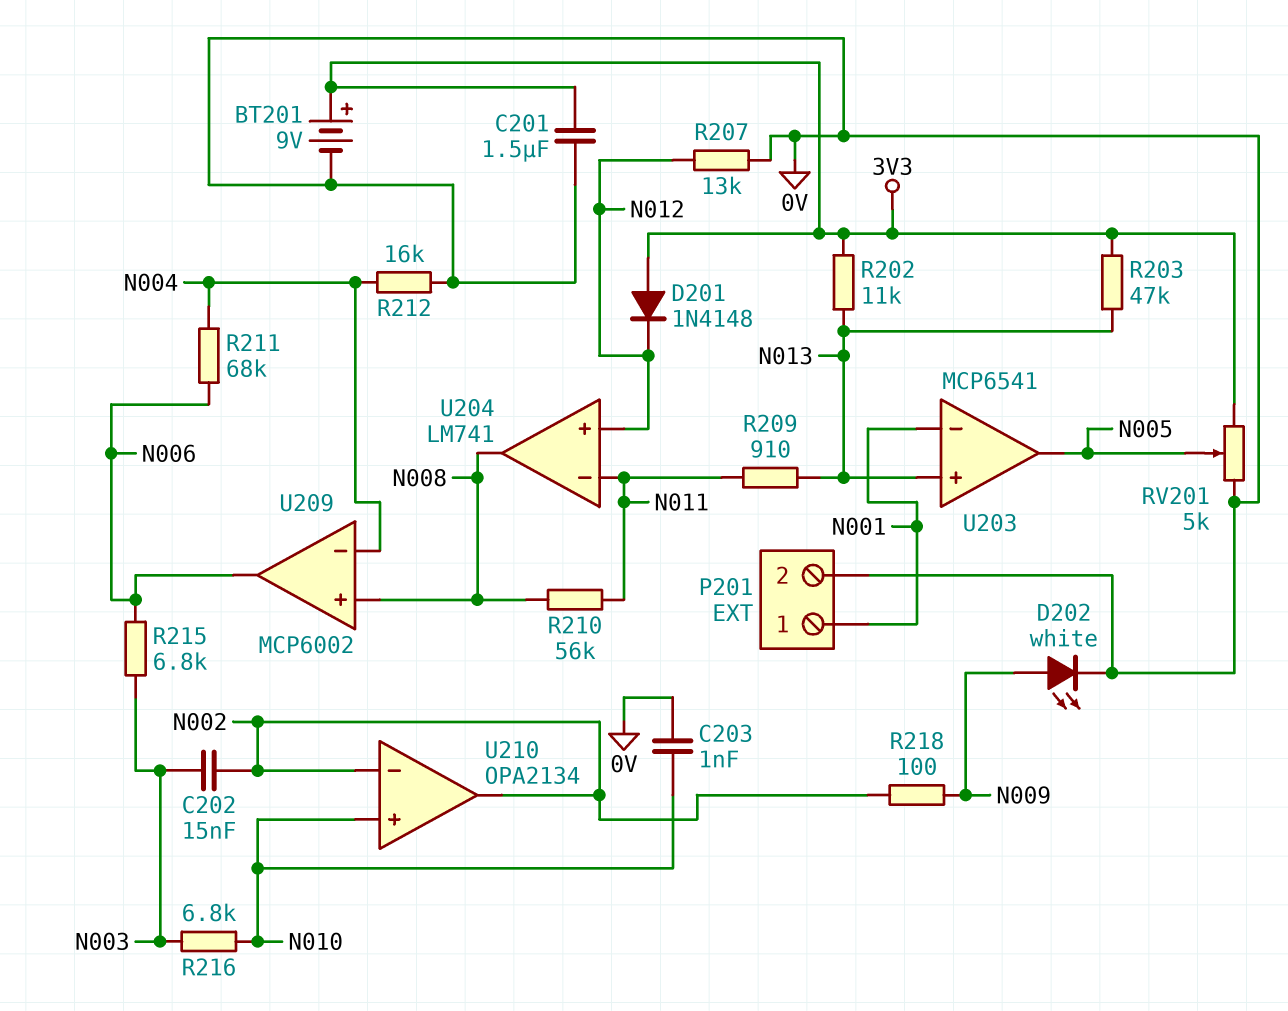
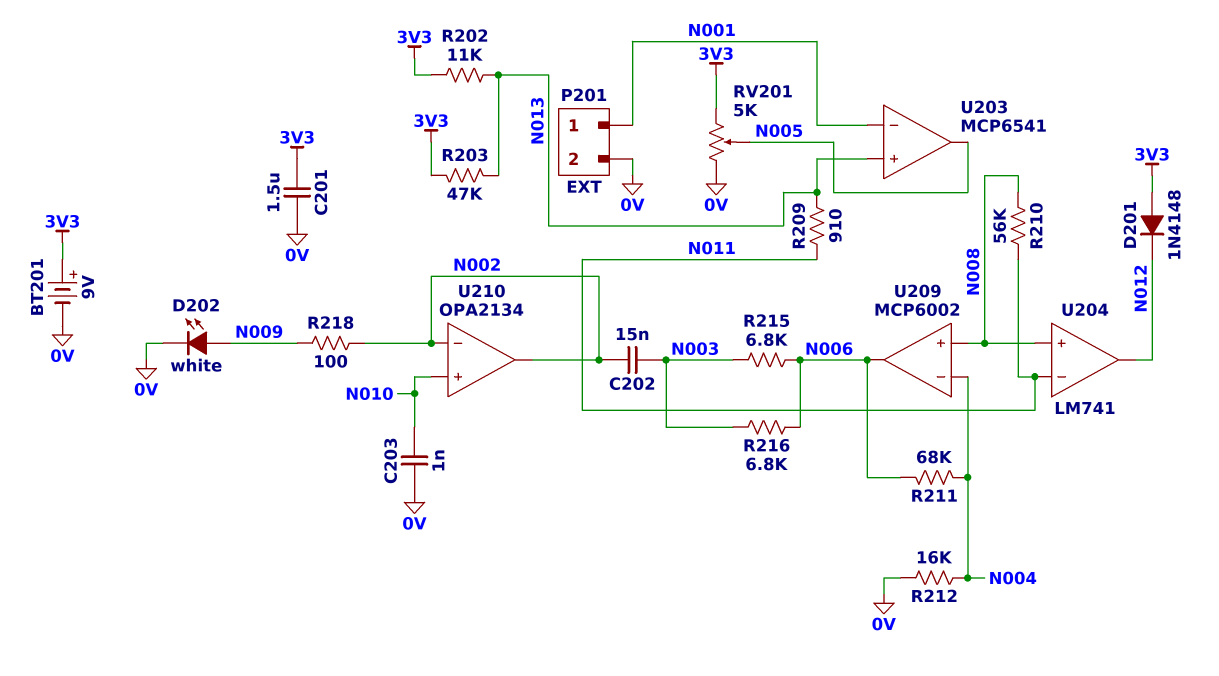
R207: 13k (0V, N012) -> none
R216: 6.8k (N003, N010) -> 6.8k (N003, N006)
U204 pin in+: N012 -> N008
U204 pin out: N008 -> N012

